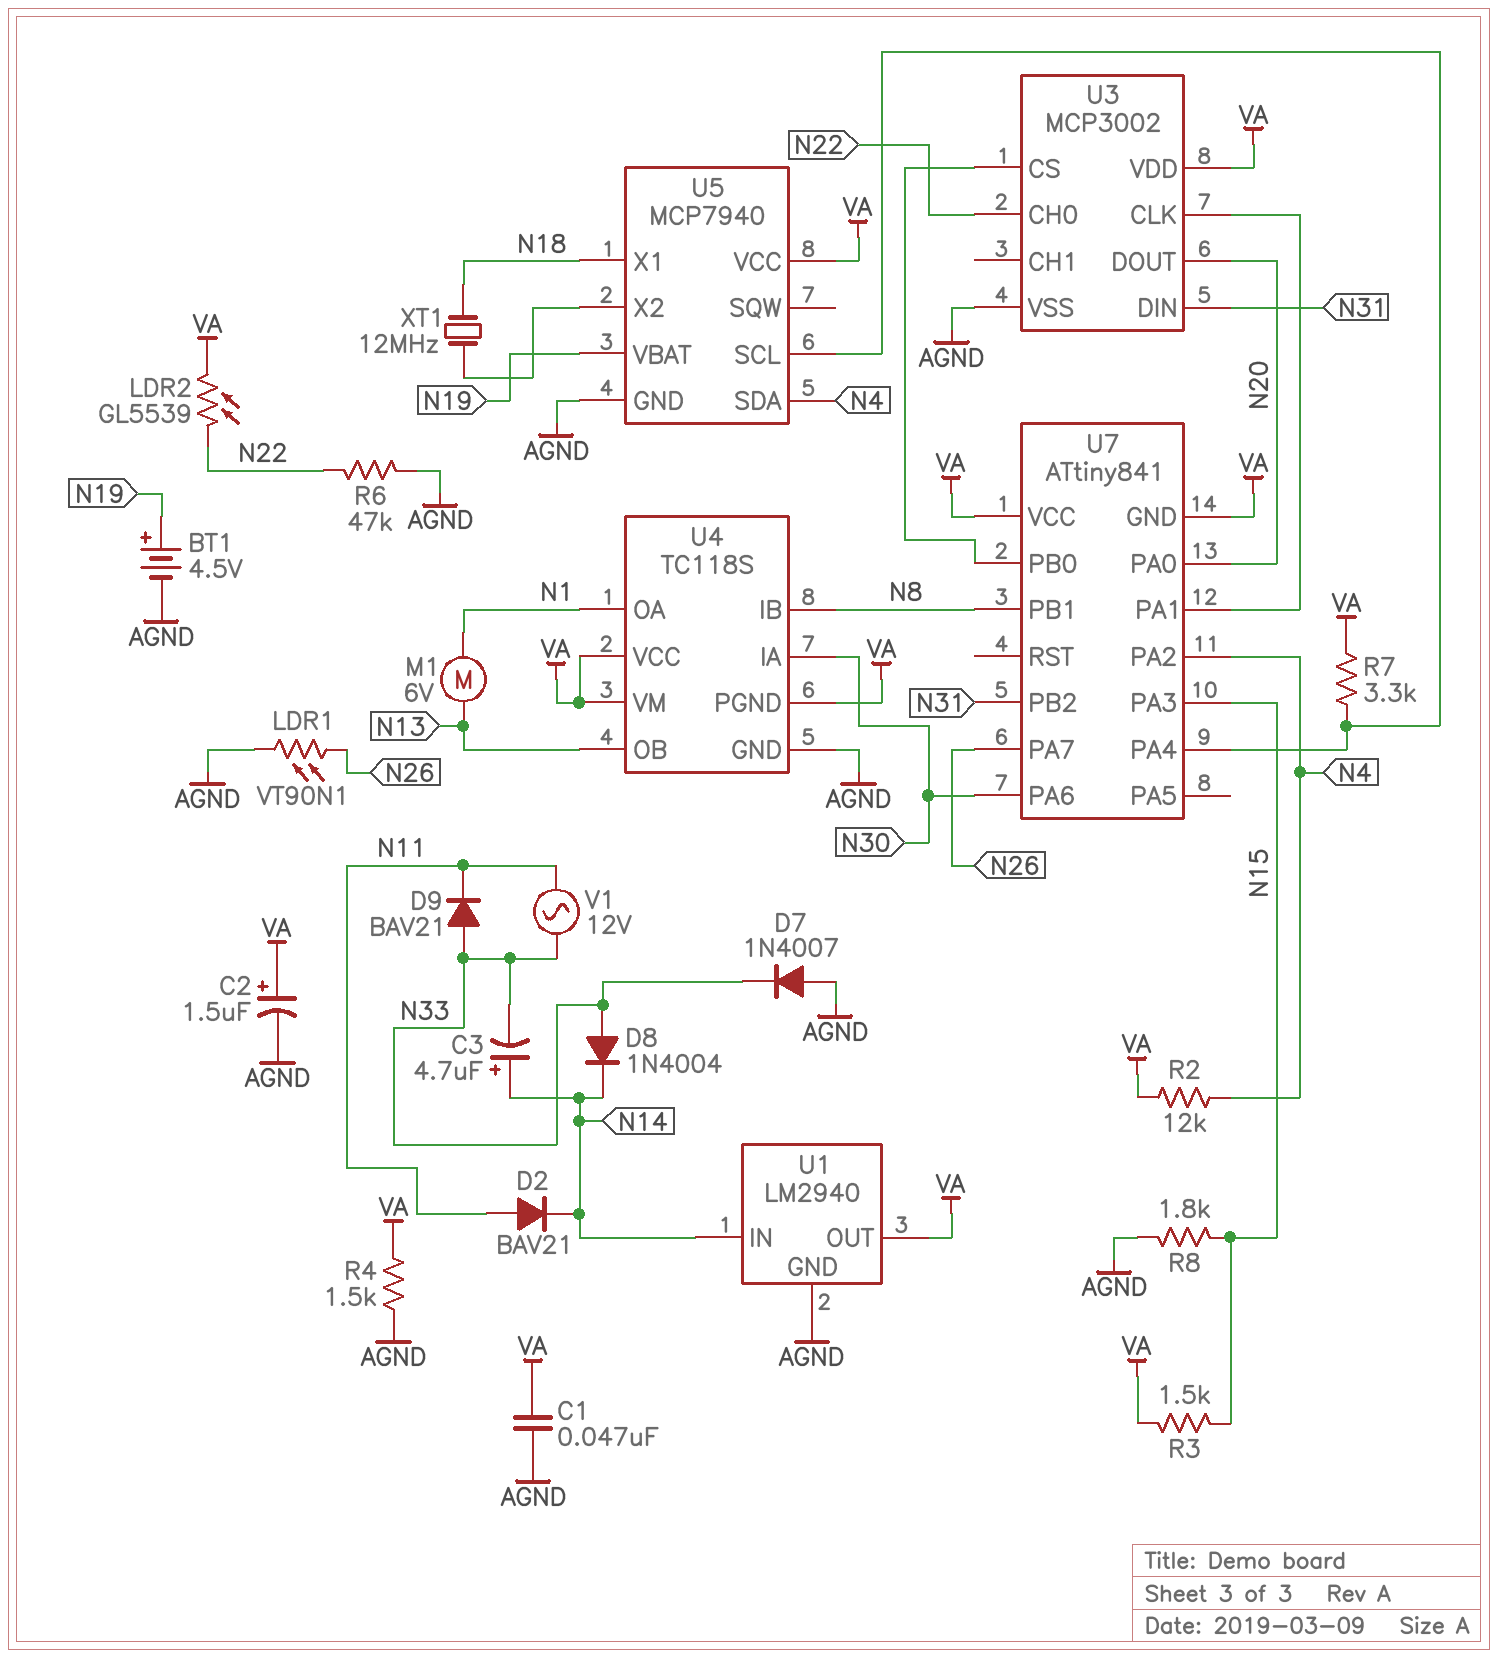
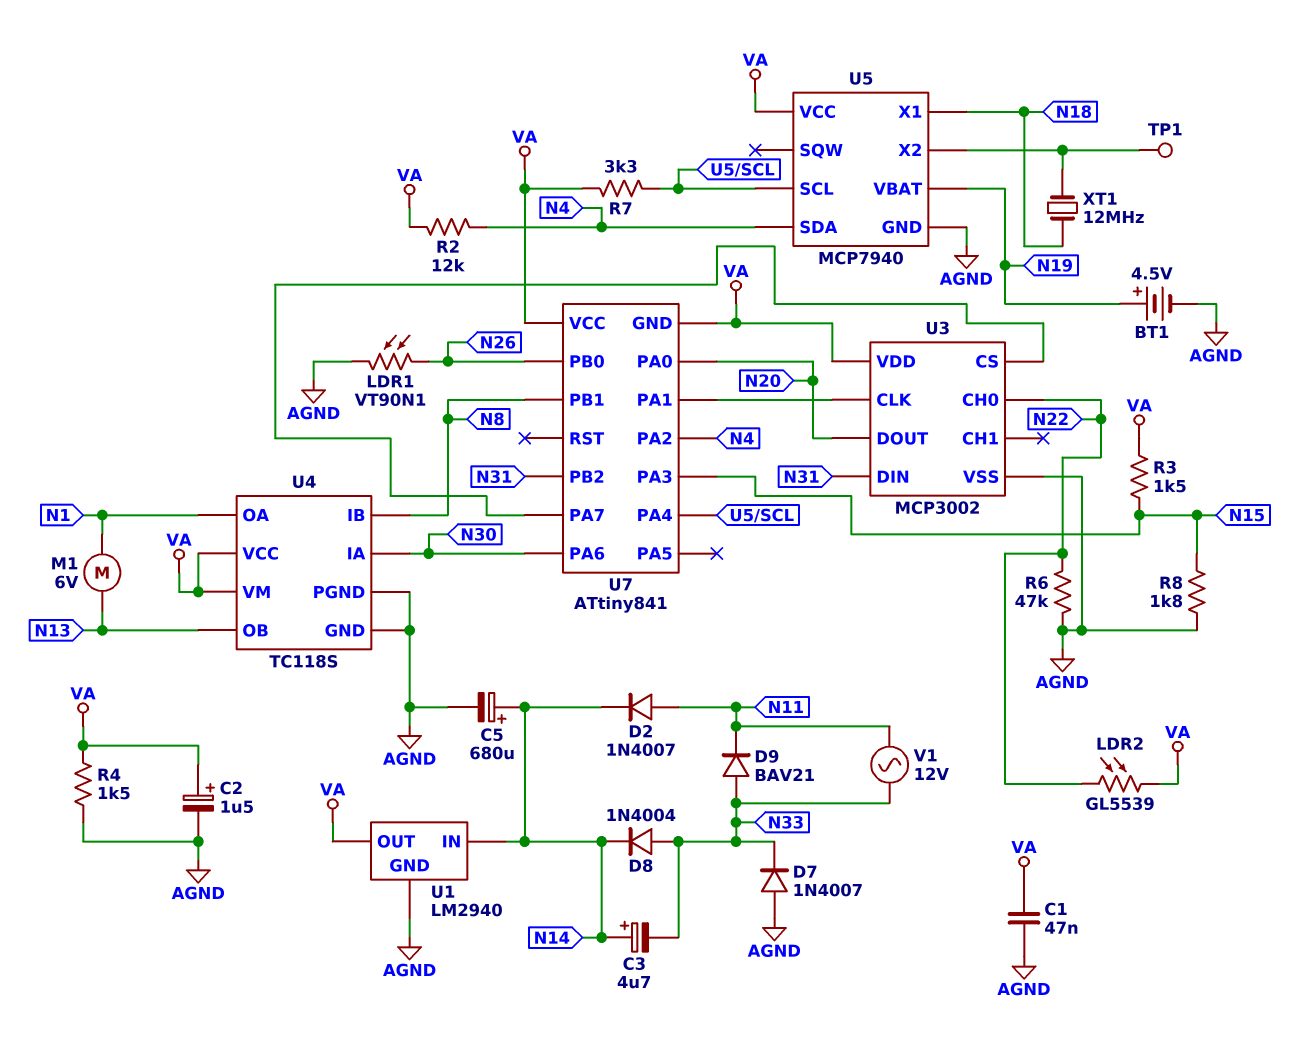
C5: none -> 680uF (plus N14, minus AGND)
D2: diode BAV21 (A N11, K N14) -> diode 1N4007 (A N11, K N14)
TP1: none -> test point (U5/X2)
U4 pin PGND: VA -> AGND
U7 pin PA7: N26 -> U3/CS
U7 pin PB0: U3/CS -> N26

